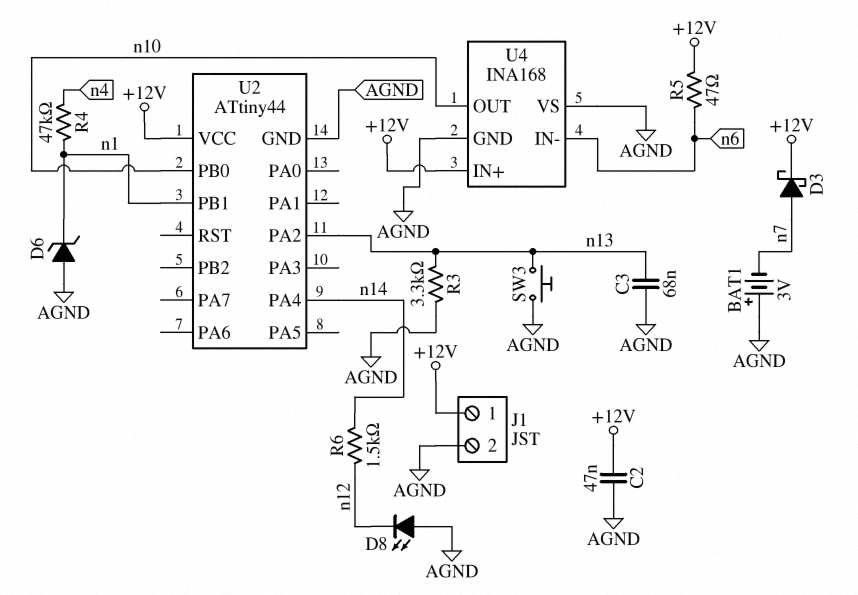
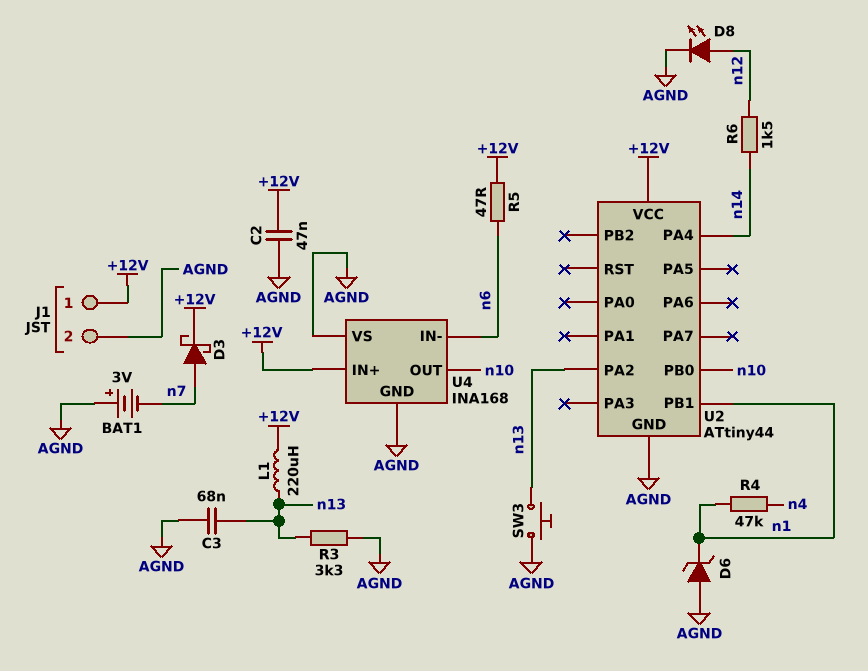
D8: LED (A AGND, K n12) -> LED (A n12, K AGND)
L1: none -> 220uH (+12V, n13)

